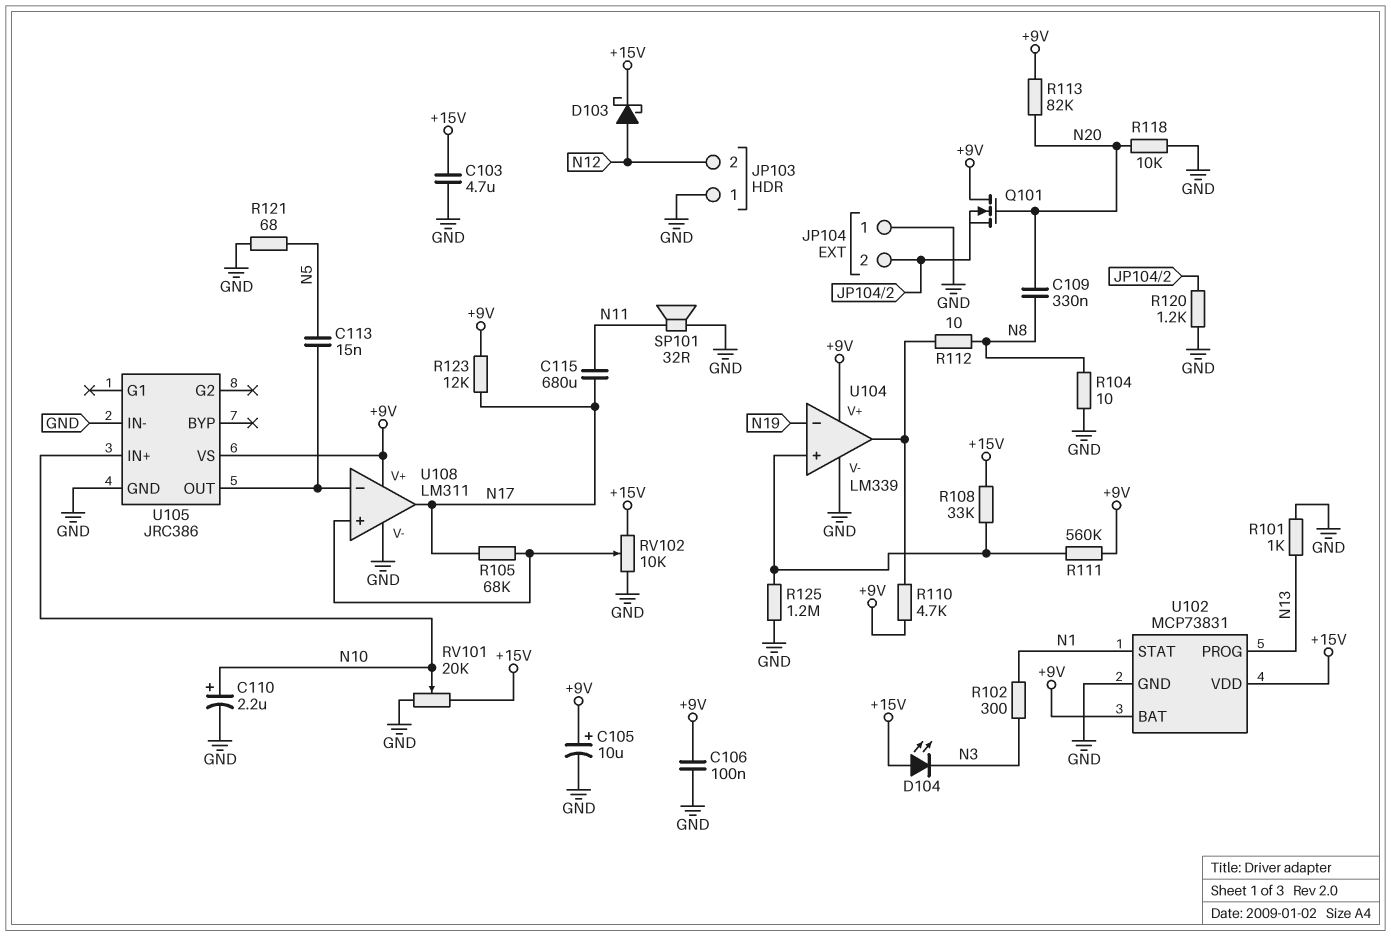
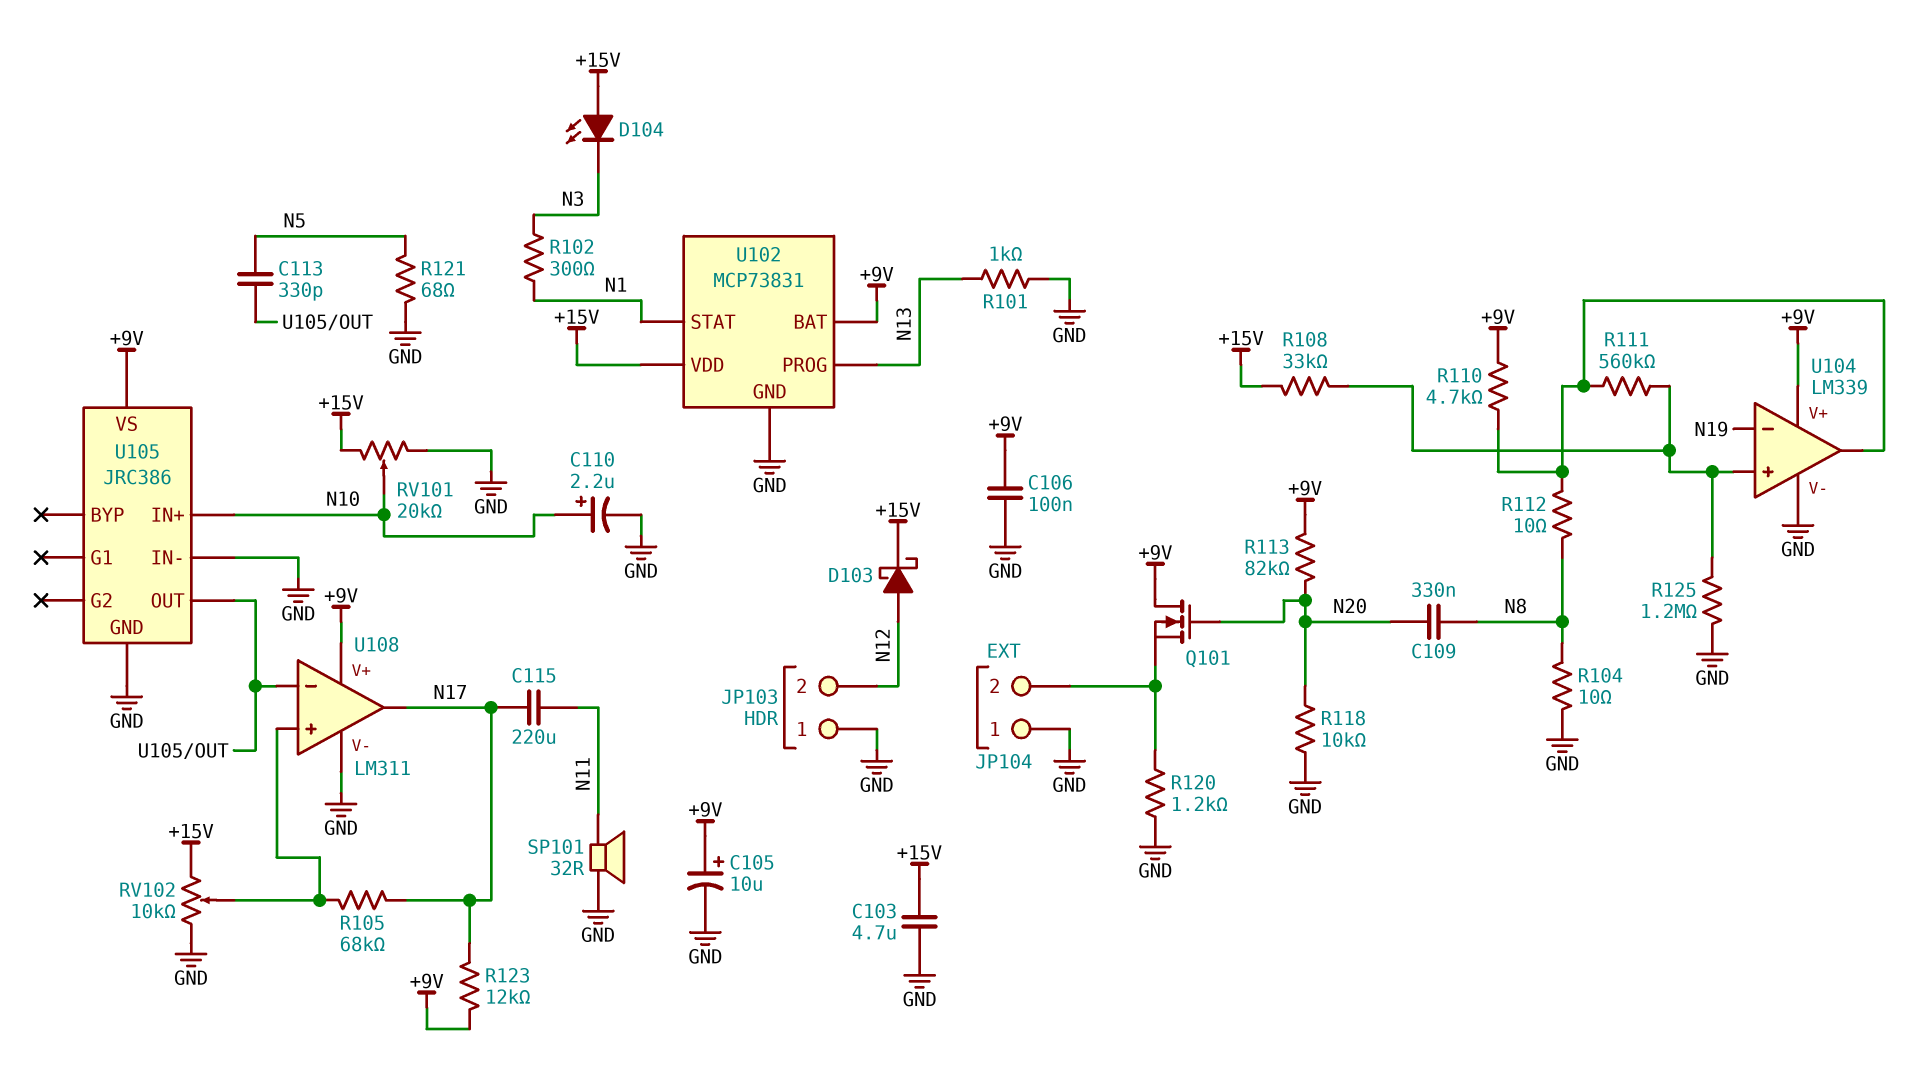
C113: 15nF (N5, U105/OUT) -> 330pF (N5, U105/OUT)
C115: 680uF (N11, N17) -> 220uF (N11, N17)
R111: 560k (+9V, U104/in+) -> 560k (U104/in+, U104/out)

